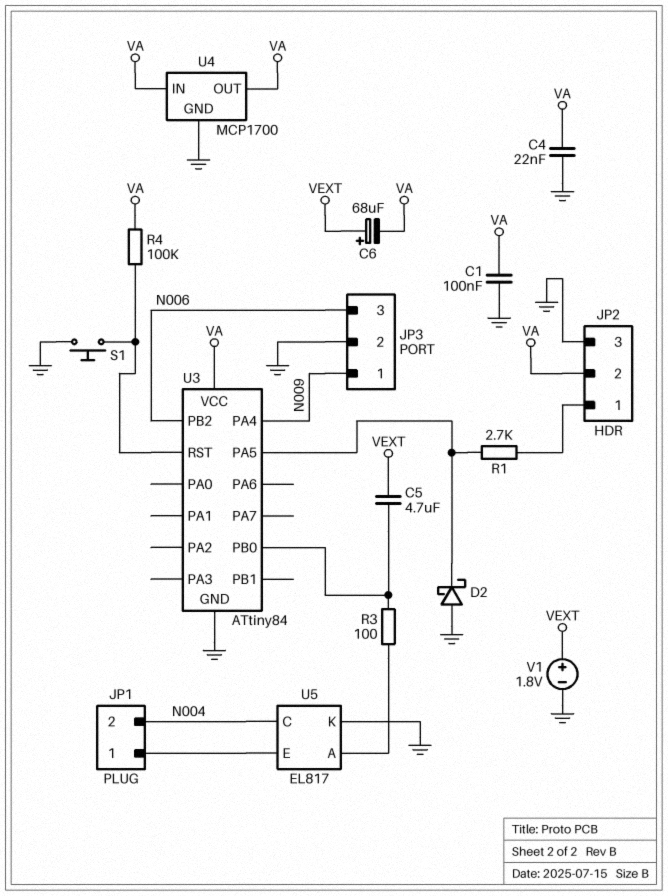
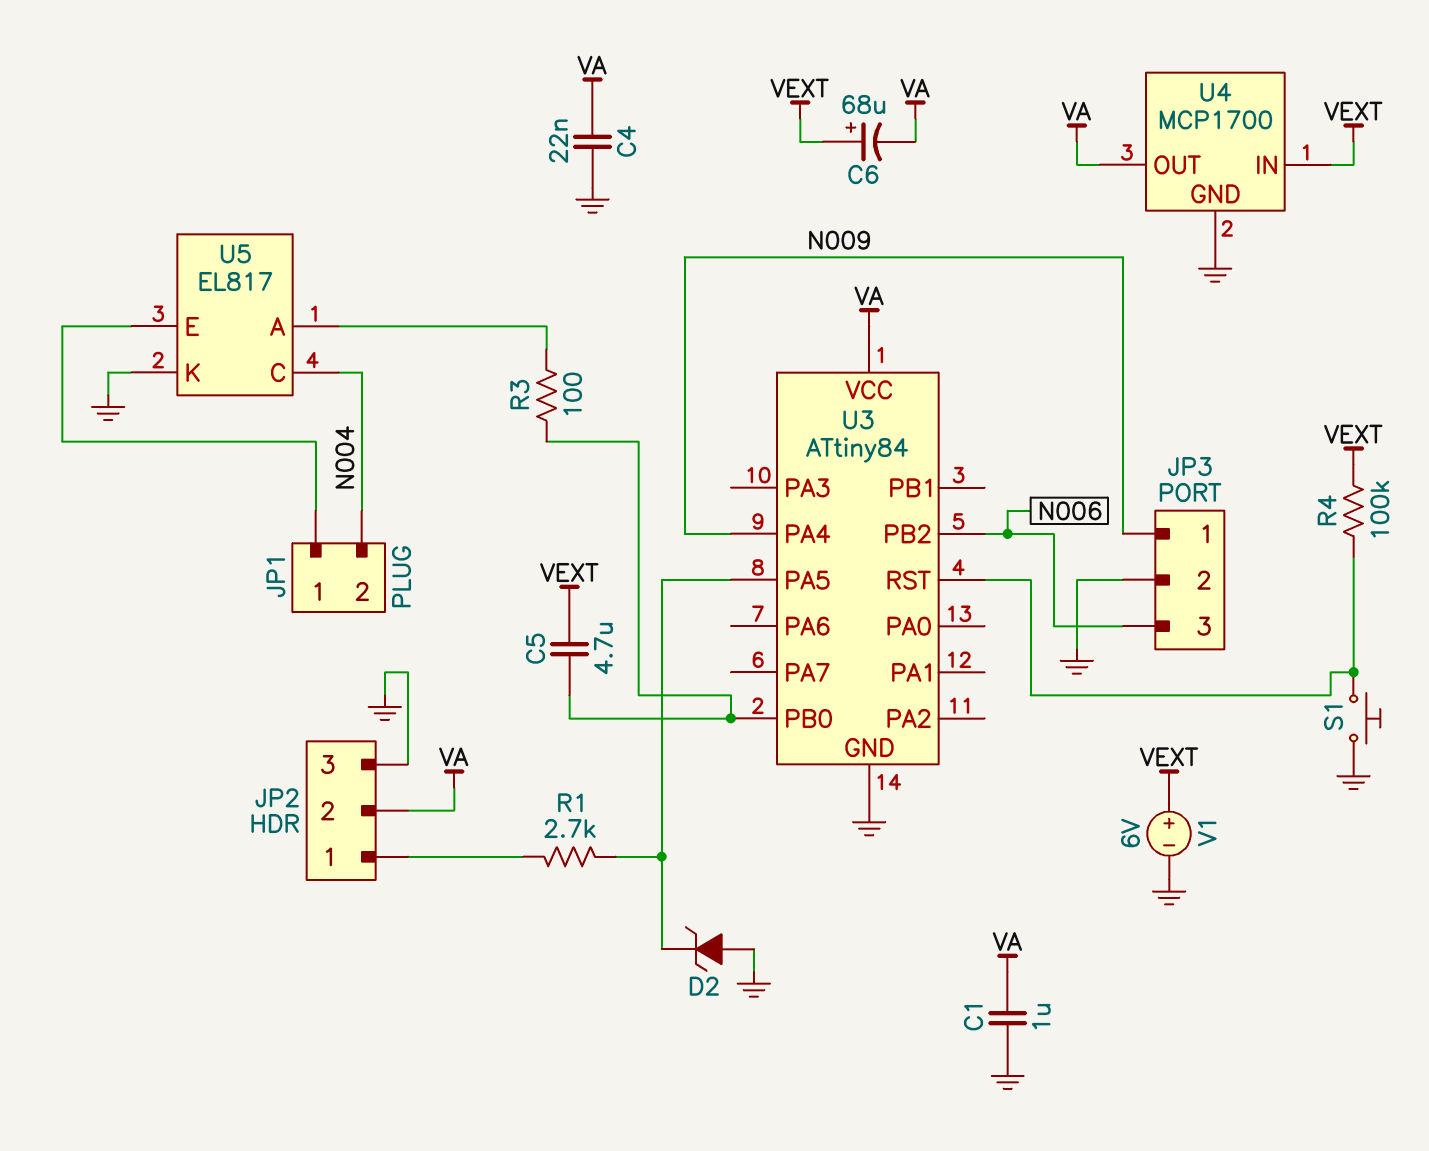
C1: 100nF (GND, VA) -> 1uF (GND, VA)
D2: schottky (A GND, K U3/PA5) -> zener (A GND, K U3/PA5)
R4: 100k (U3/RST, VA) -> 100k (U3/RST, VEXT)
U4 pin IN: VA -> VEXT
V1: 1.8V (plus VEXT, minus GND) -> 6V (plus VEXT, minus GND)

